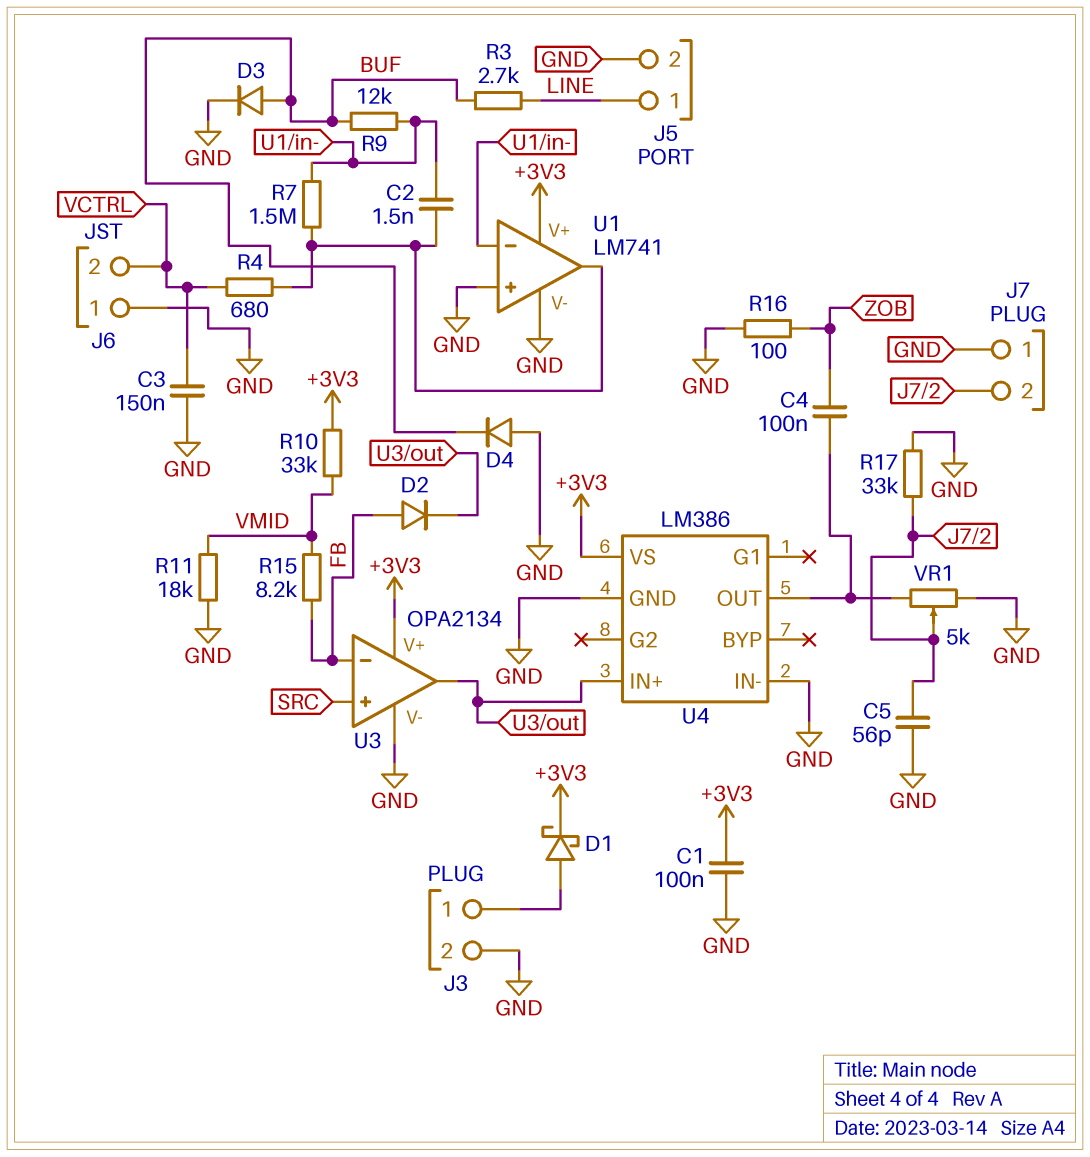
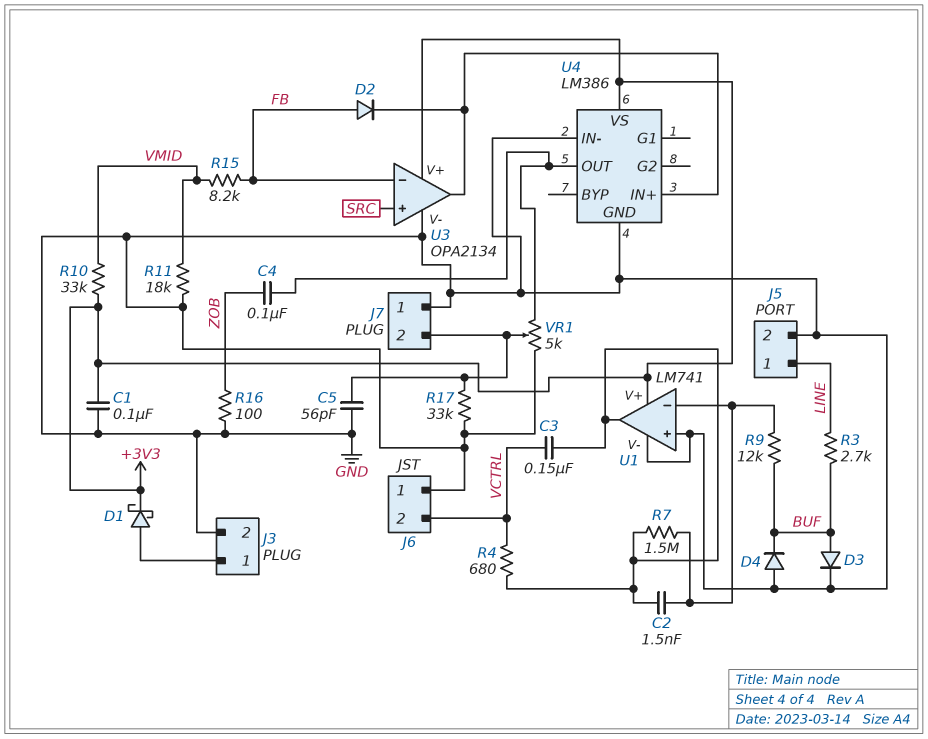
C3: 150nF (GND, VCTRL) -> 150nF (U1/out, VCTRL)

